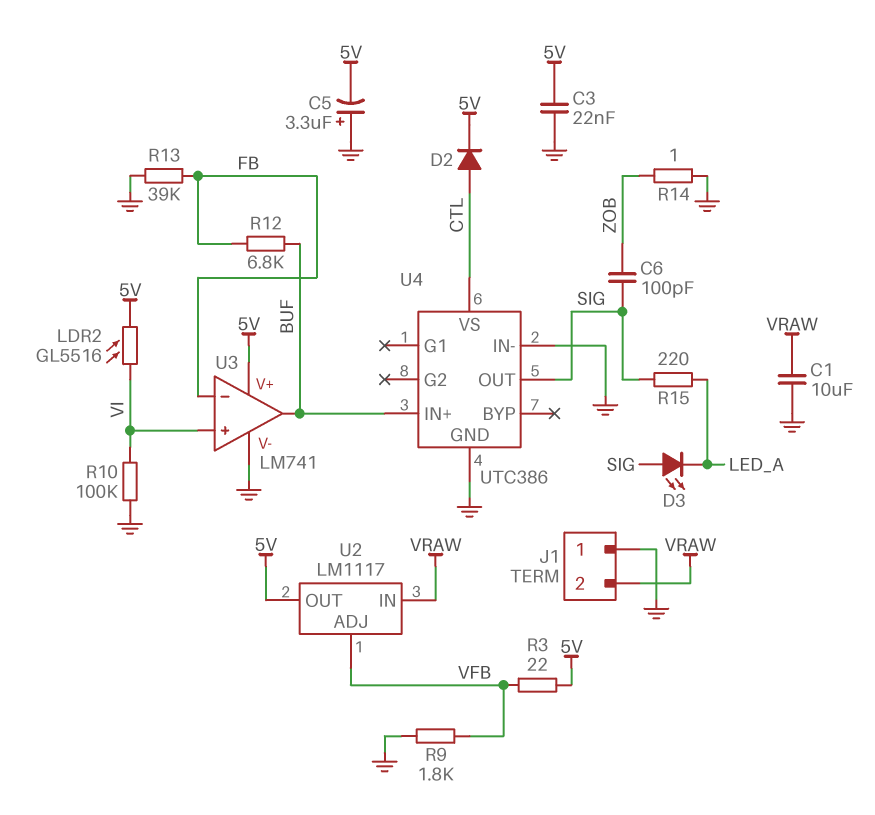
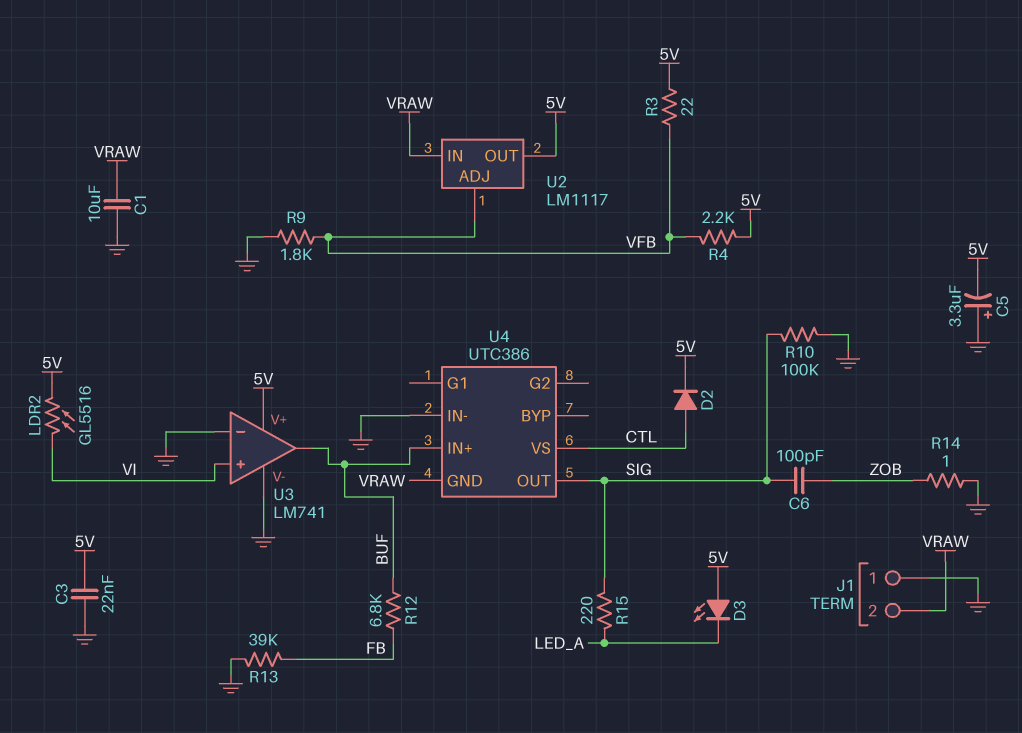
D3: LED (A SIG, K LED_A) -> LED (A 5V, K LED_A)
R4: none -> 2.2k (5V, VFB)
R10: 100k (GND, VI) -> 100k (GND, SIG)
U3 pin in-: FB -> GND
U4 pin GND: GND -> VRAW

